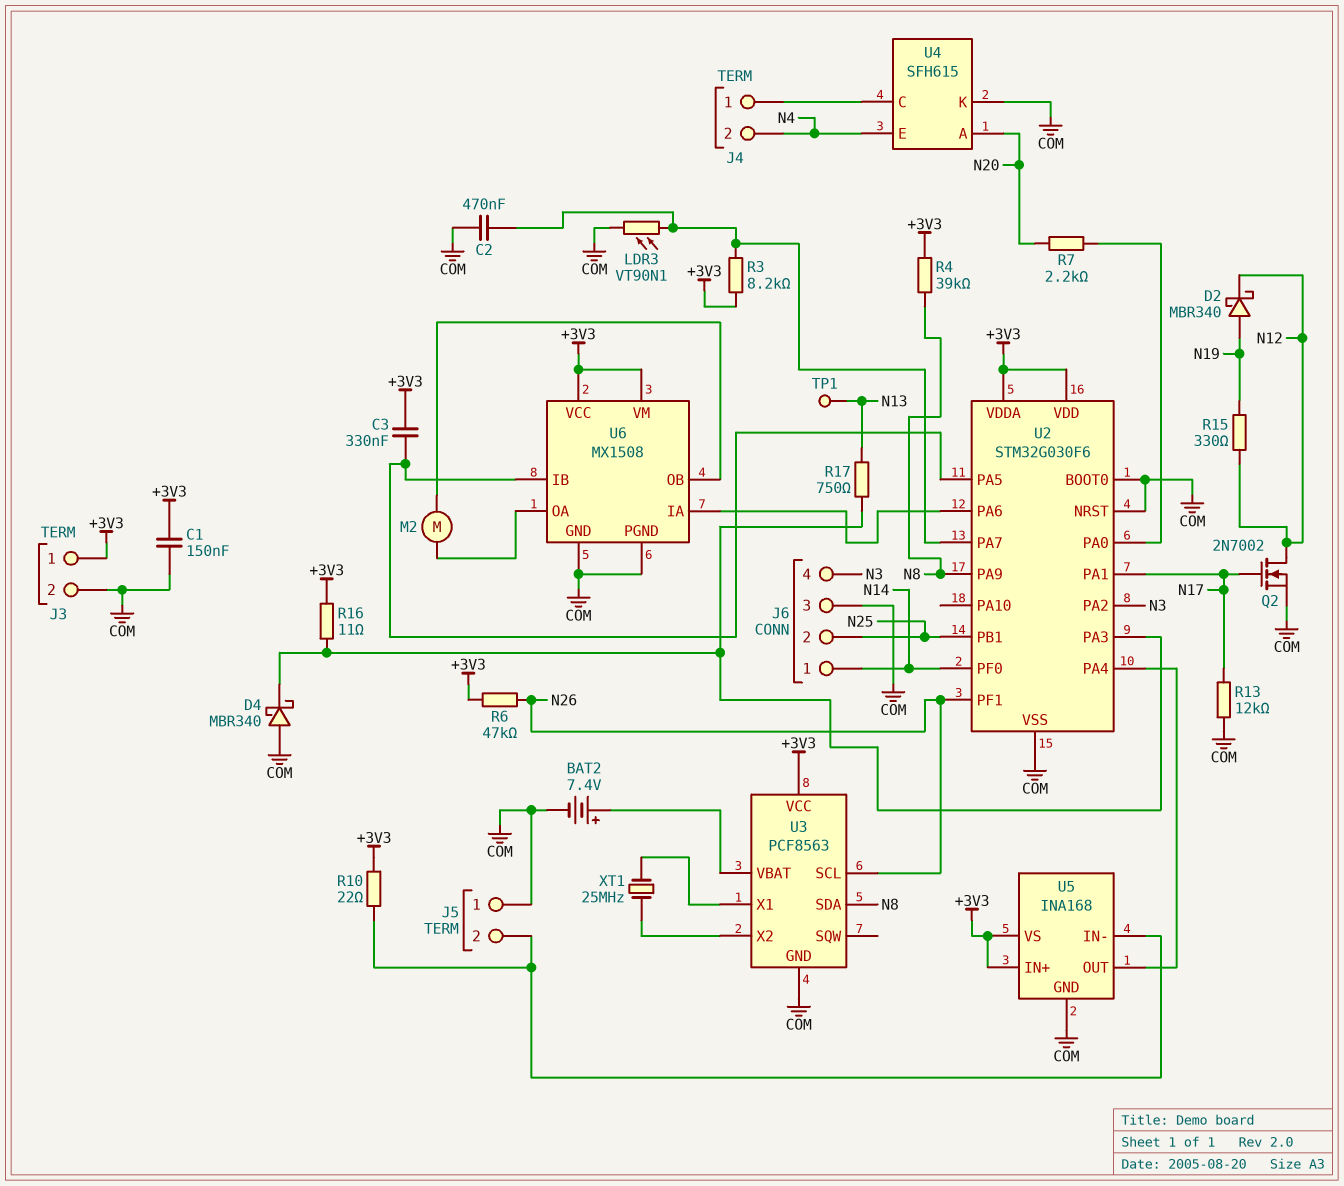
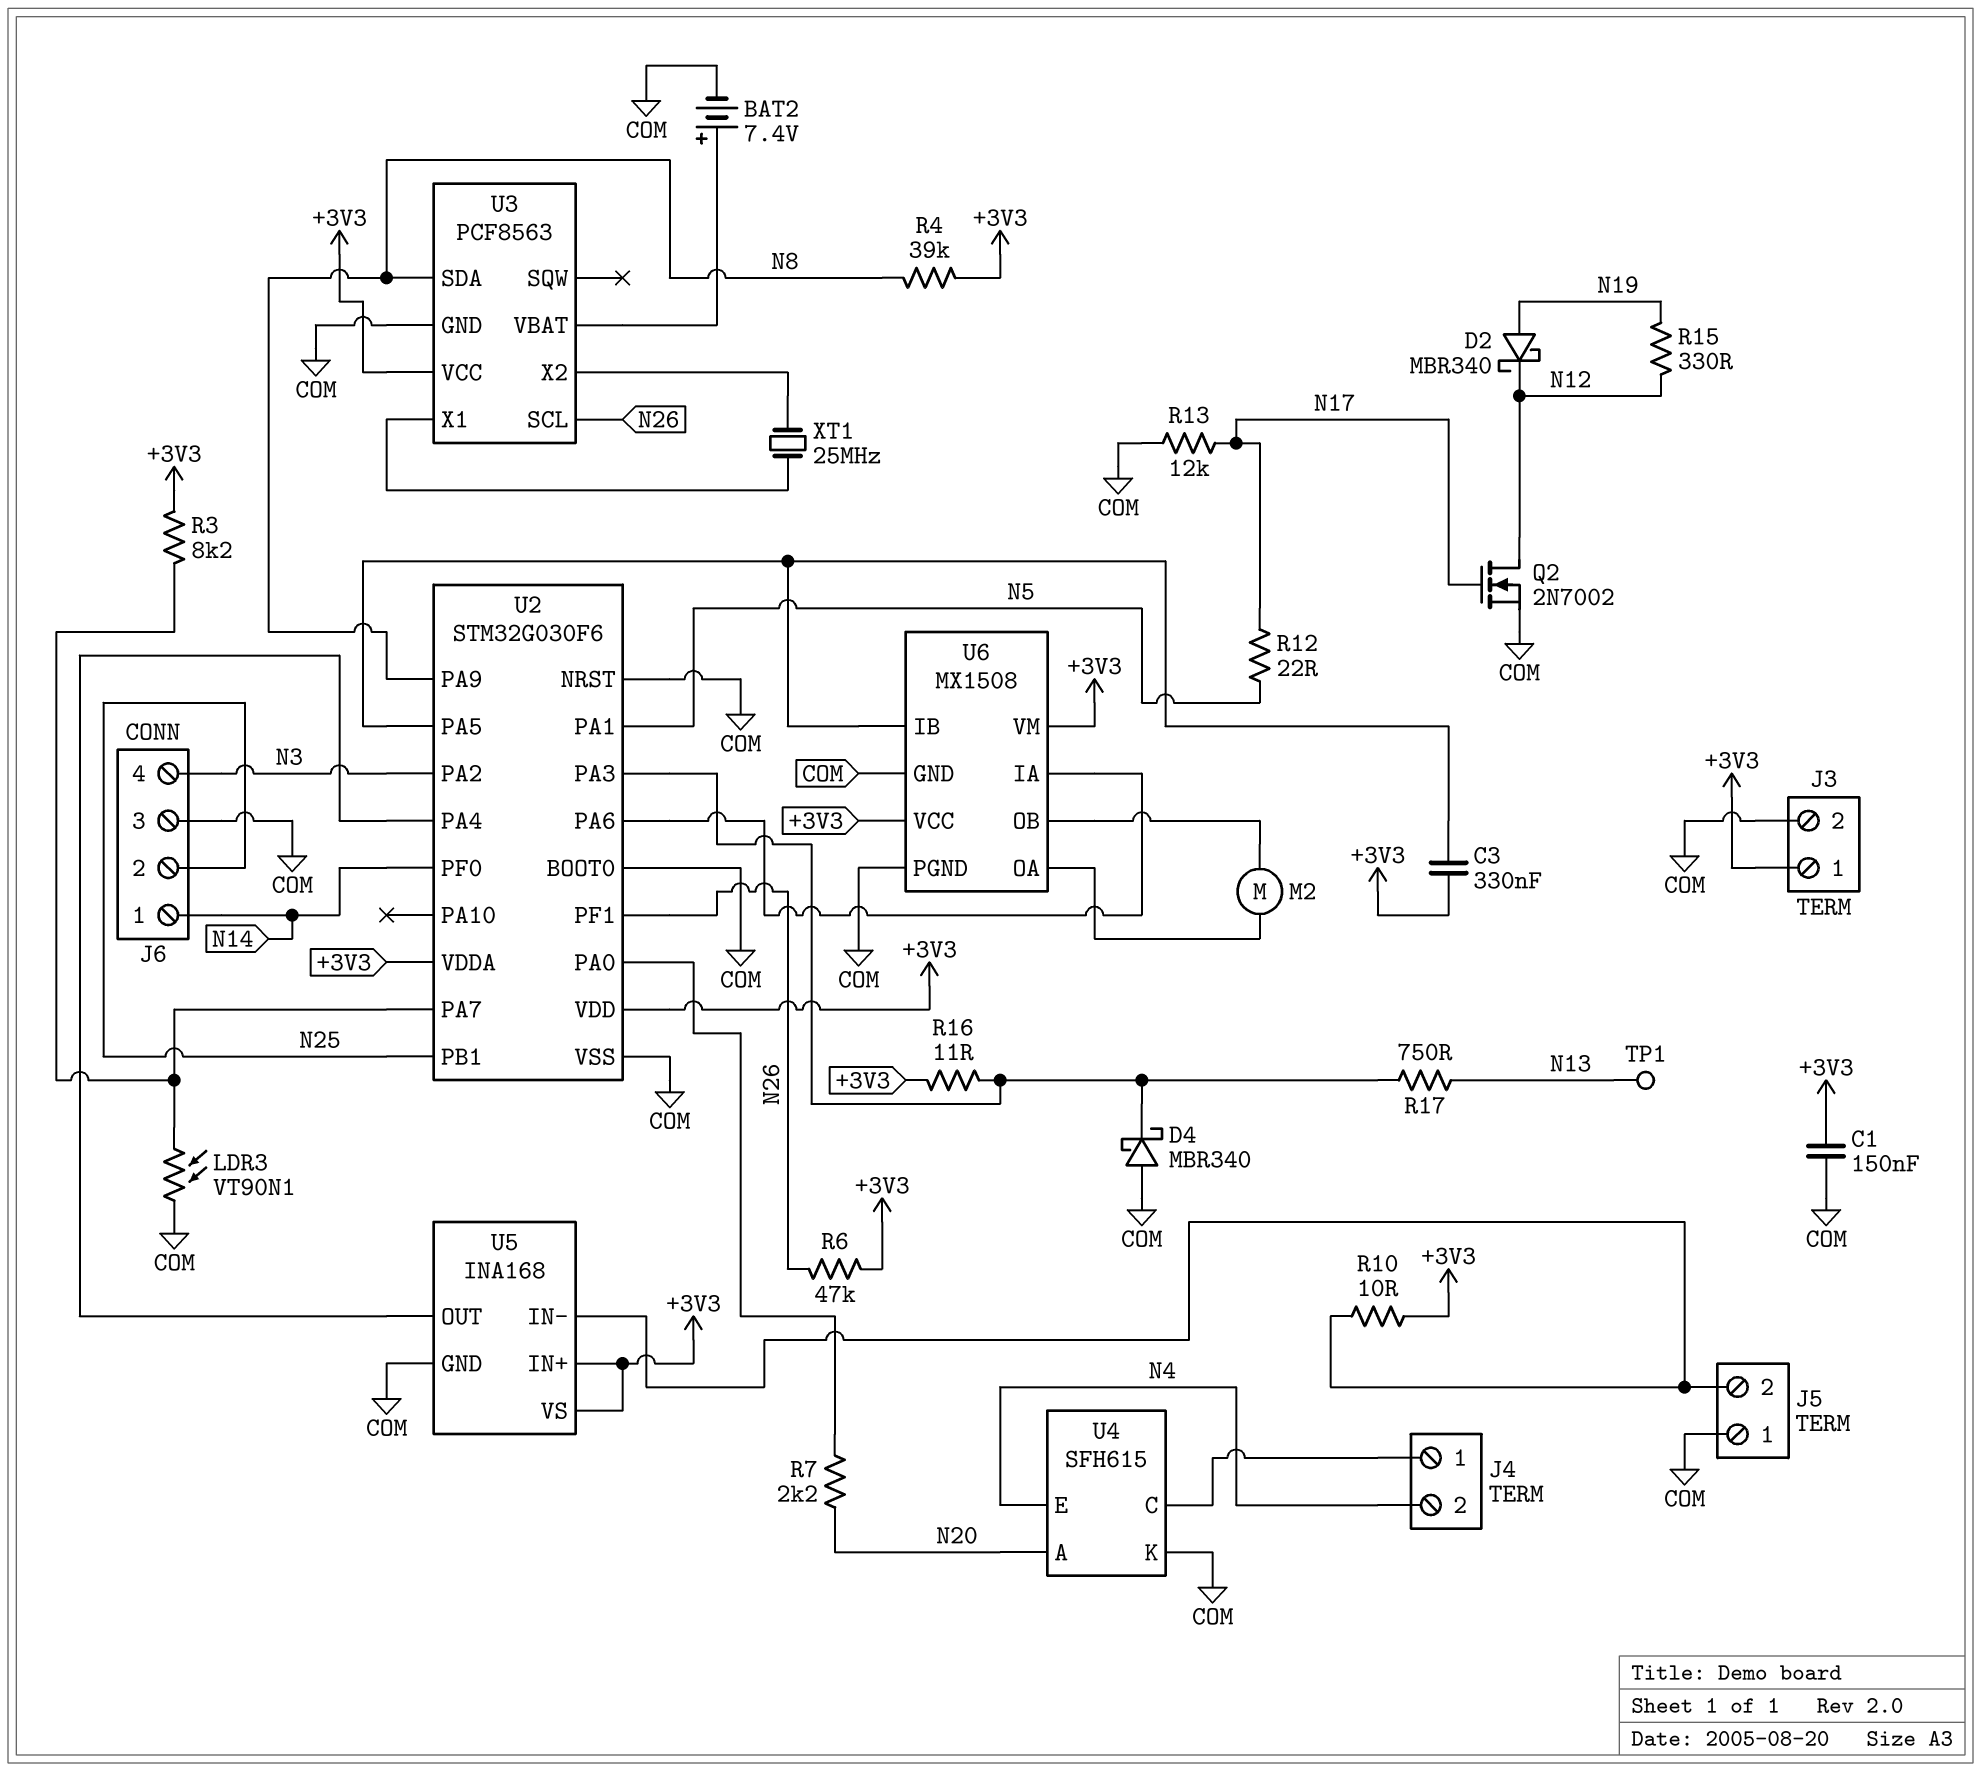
C2: 470nF (COM, U2/PA7) -> none
R10: 22 (+3V3, J5/2) -> 10 (+3V3, J5/2)
R12: none -> 22 (N5, N17)
U2 pin PA1: N17 -> N5

